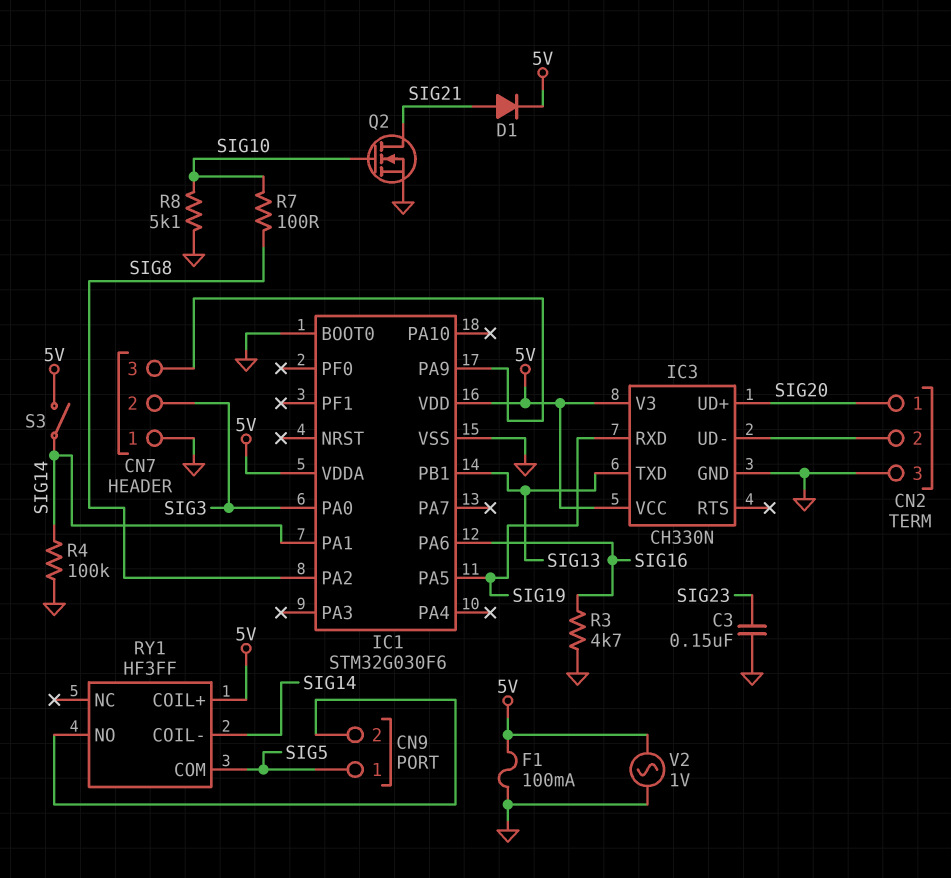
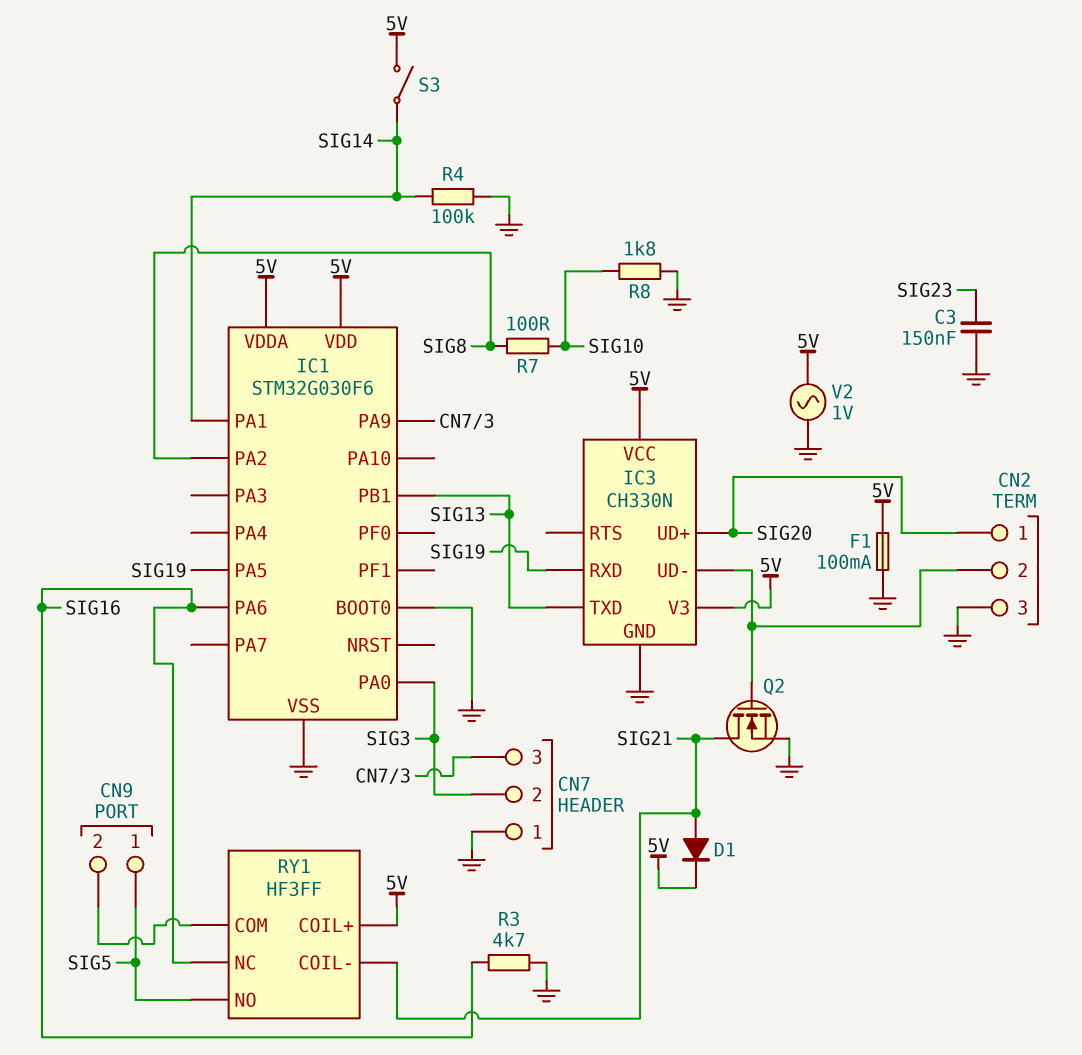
Q2: NMOS (G SIG10, D SIG21, S GND) -> NMOS (G CN2/2, D SIG21, S GND)
R8: 5.1k (GND, SIG10) -> 1.8k (GND, SIG10)
RY1 pin COIL-: SIG14 -> SIG21
RY1 pin COM: SIG5 -> CN9/2
RY1 pin NC: none -> SIG16
RY1 pin NO: CN9/2 -> SIG5

